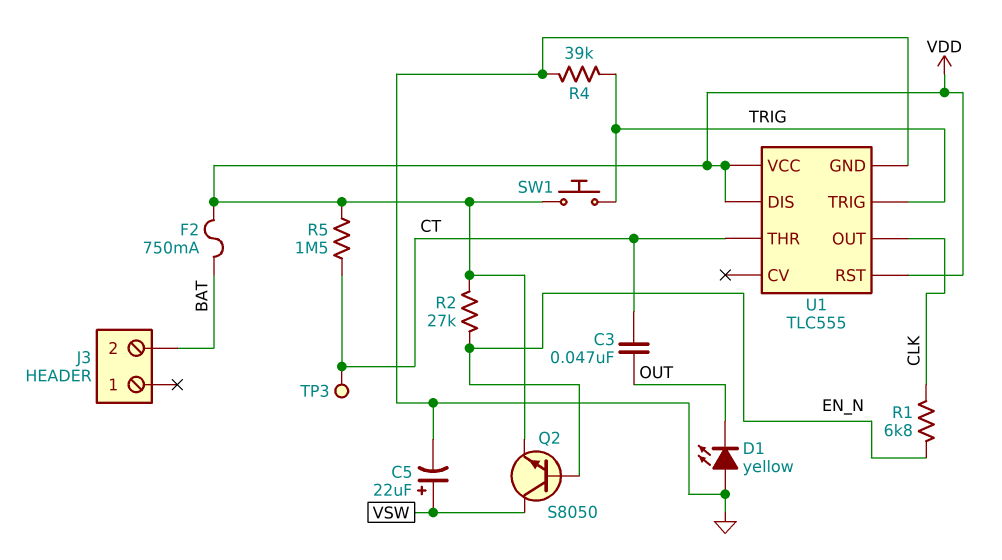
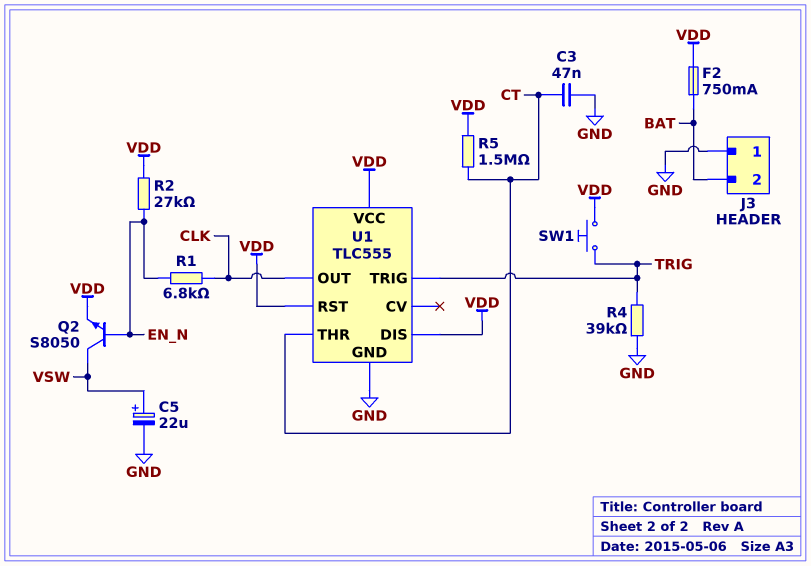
C3: 47nF (CT, OUT) -> 47nF (CT, GND)
D1: LED yellow (A GND, K OUT) -> none
J3 pin 1: none -> GND
TP3: test point (CT) -> none

